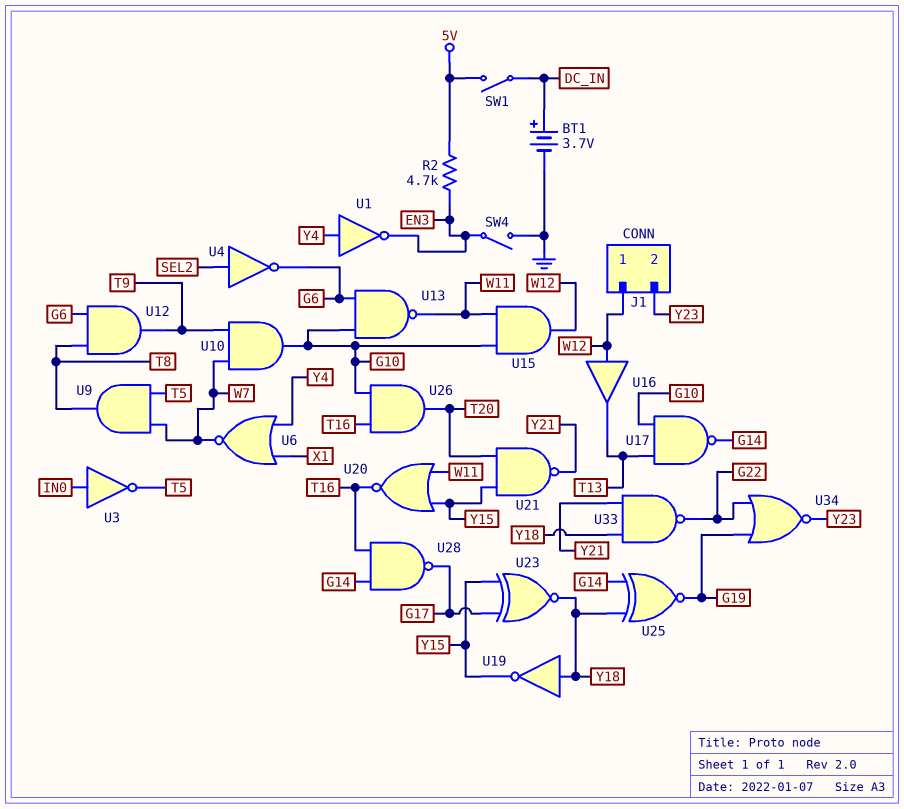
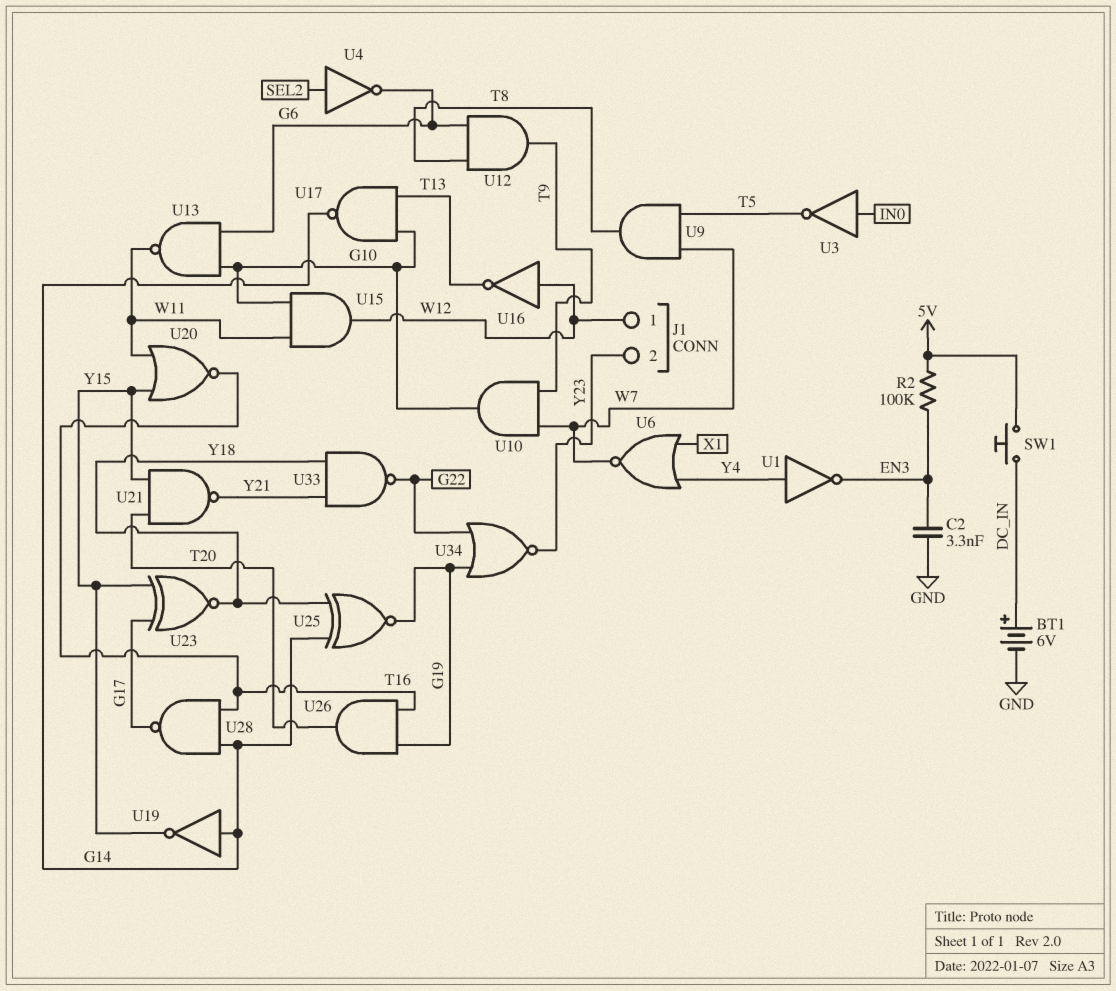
BT1: 3.7V (plus DC_IN, minus GND) -> 6V (plus DC_IN, minus GND)
C2: none -> 3.3nF (EN3, GND)
R2: 4.7k (5V, EN3) -> 100k (5V, EN3)
SW1: switch (5V, DC_IN) -> button (5V, DC_IN)
SW4: switch (EN3, GND) -> none
U16: buffer (in W12, out T13) -> NOT (in W12, out T13)
U19: NOT (in Y18, out Y15) -> NOT (in G14, out Y15)
U26: AND (in G10, in T16, out T20) -> AND (in G19, in T16, out T20)

